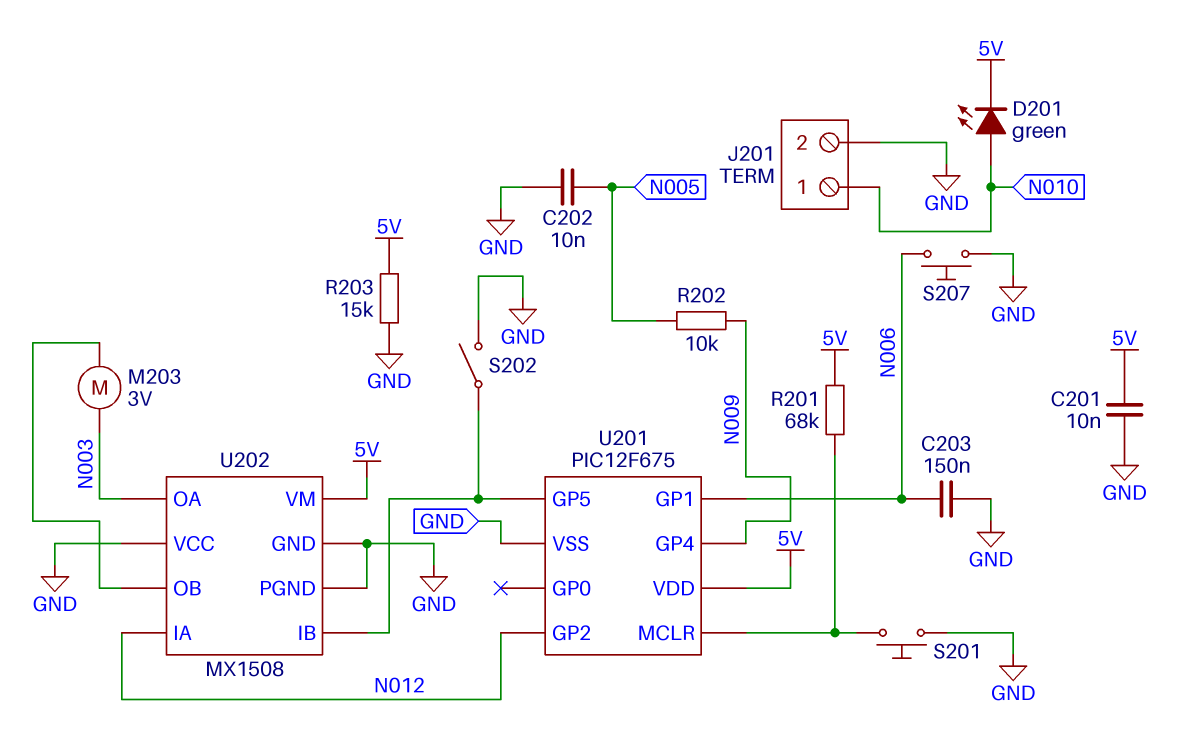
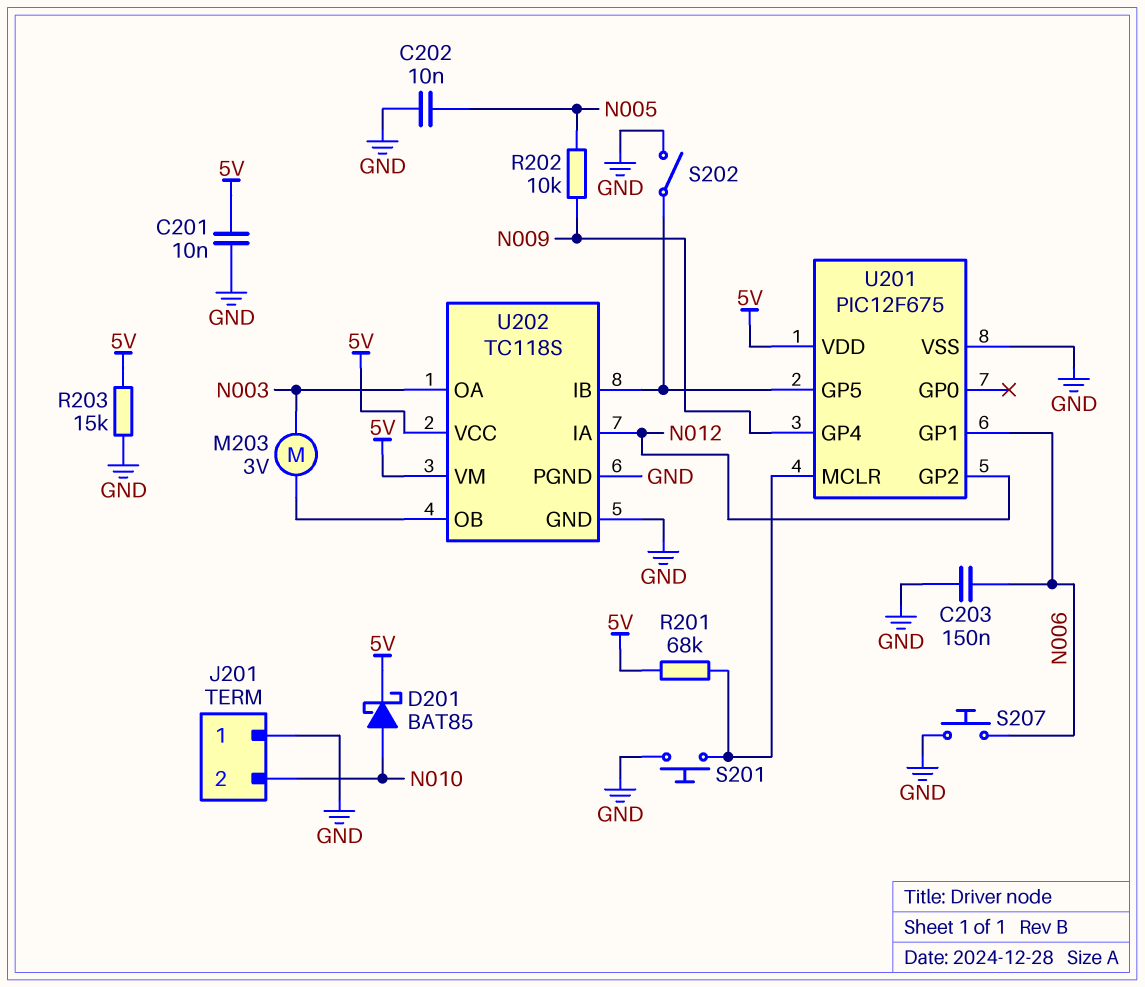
D201: LED green (A N010, K 5V) -> schottky BAT85 (A N010, K 5V)
J201 pin 1: N010 -> GND
J201 pin 2: GND -> N010
U202: MX1508 -> TC118S
U202 pin VCC: GND -> 5V

